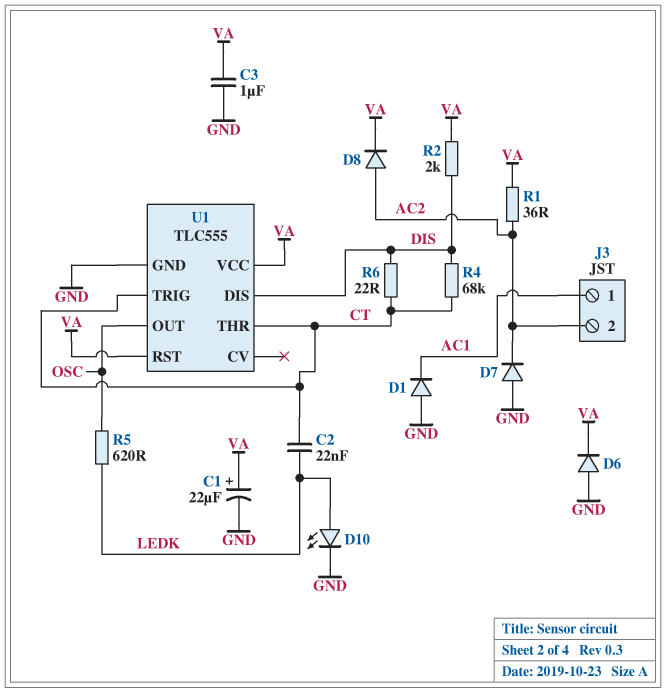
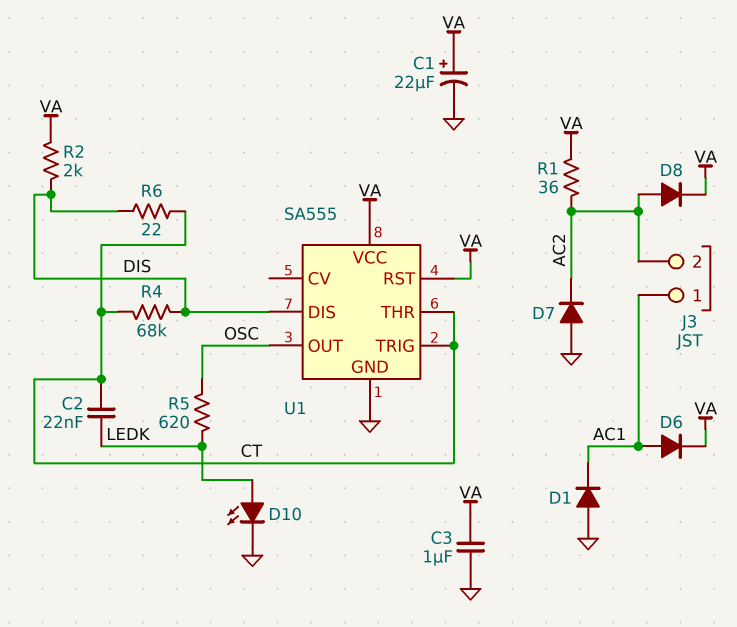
D6: diode (A GND, K VA) -> diode (A AC1, K VA)
U1: TLC555 -> SA555

